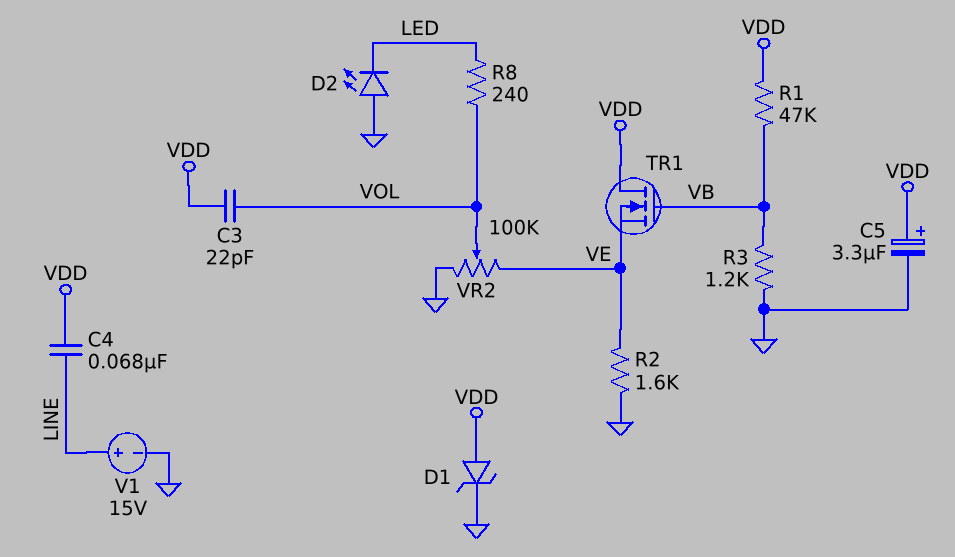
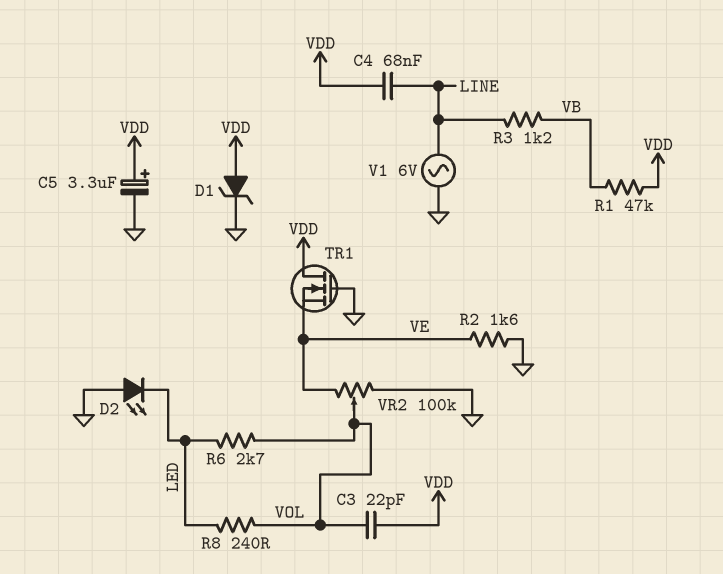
R3: 1.2k (GND, VB) -> 1.2k (LINE, VB)
R6: none -> 2.7k (LED, VOL)
TR1: NMOS (G VB, D VDD, S VE) -> NMOS (G GND, D VDD, S VE)
V1: 15V (plus LINE, minus GND) -> AC 6V (GND, LINE)

